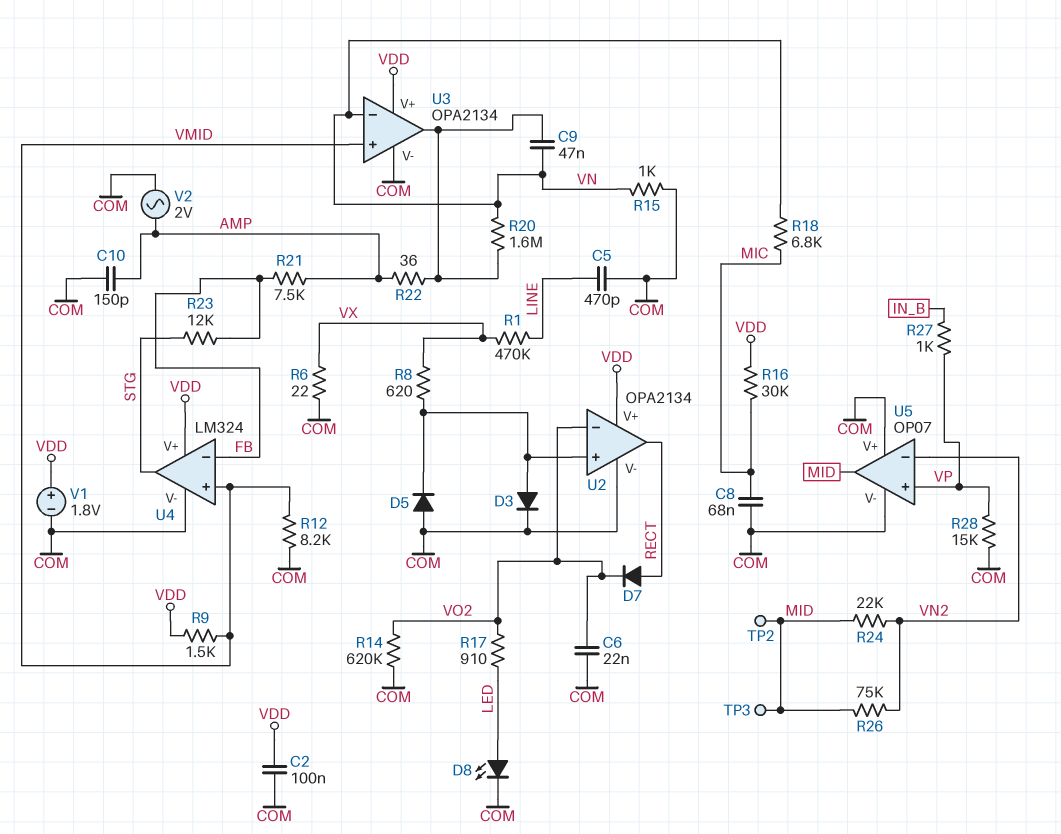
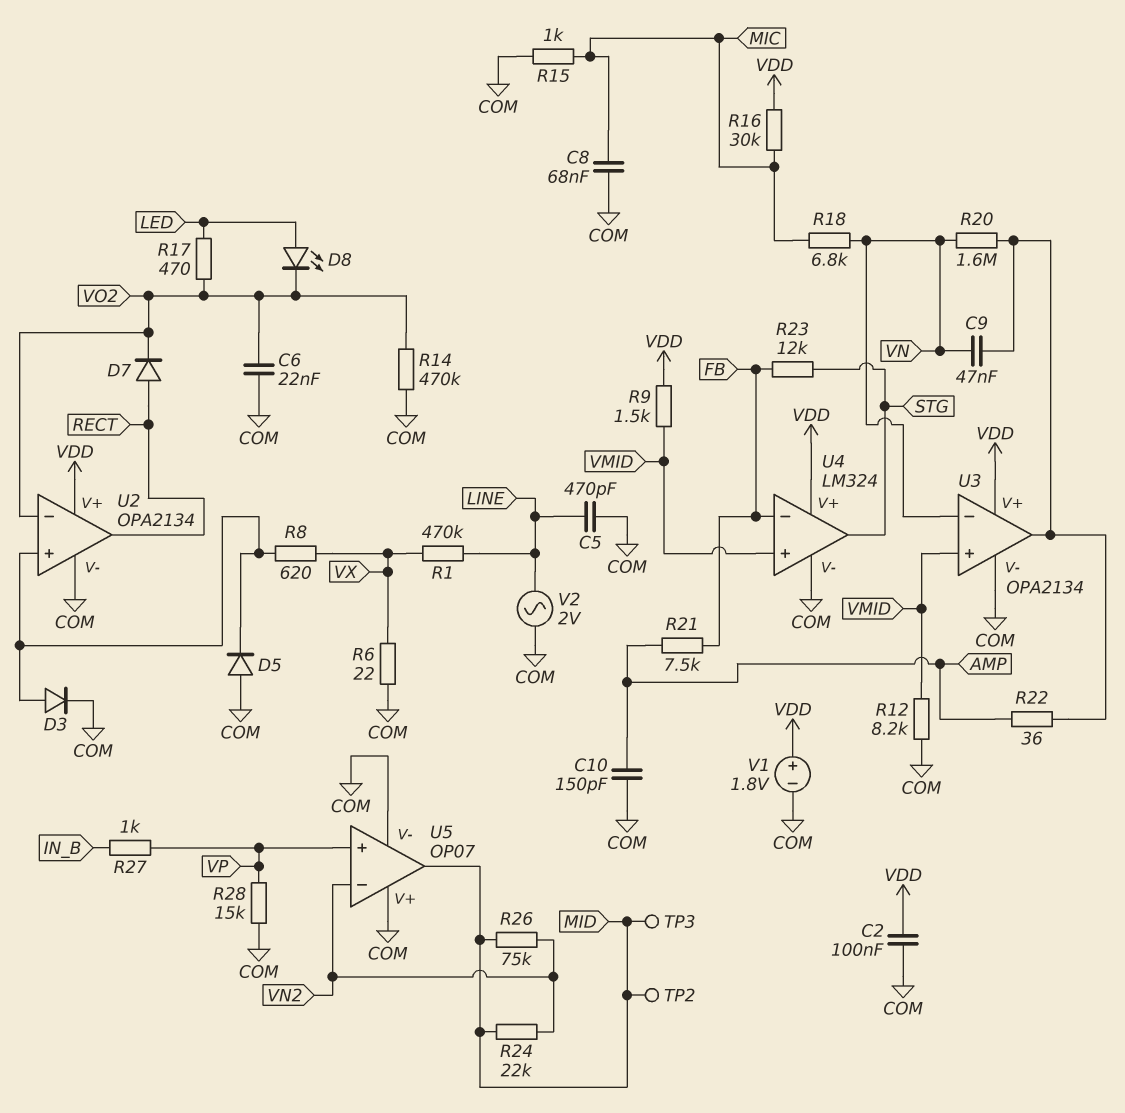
D8: LED (A LED, K COM) -> LED (A LED, K VO2)
R14: 620k (COM, VO2) -> 470k (COM, VO2)
R15: 1k (COM, VN) -> 1k (COM, MIC)
R17: 910 (LED, VO2) -> 470 (LED, VO2)
V2: AC 2V (AMP, COM) -> AC 2V (COM, LINE)

